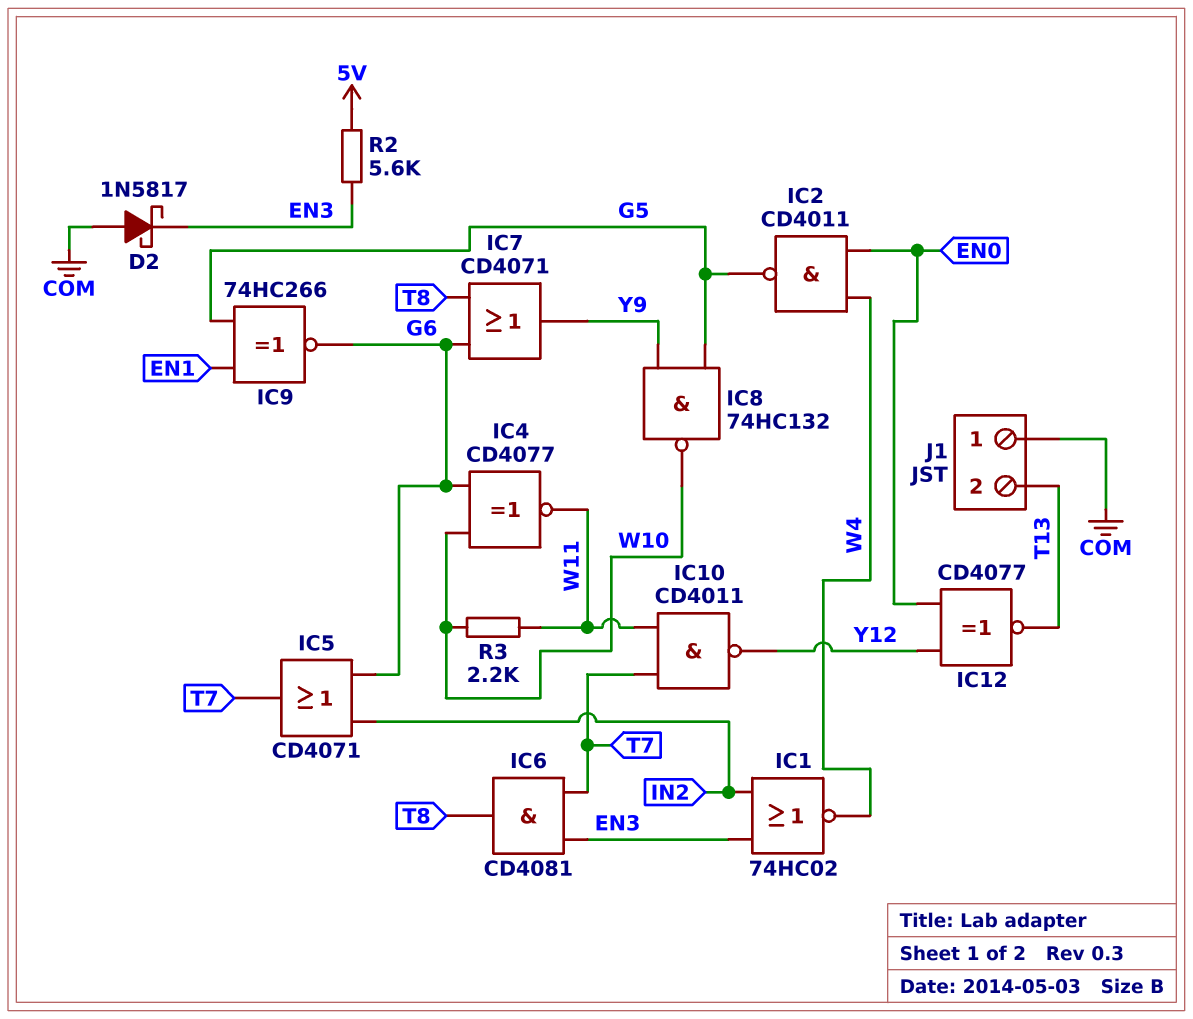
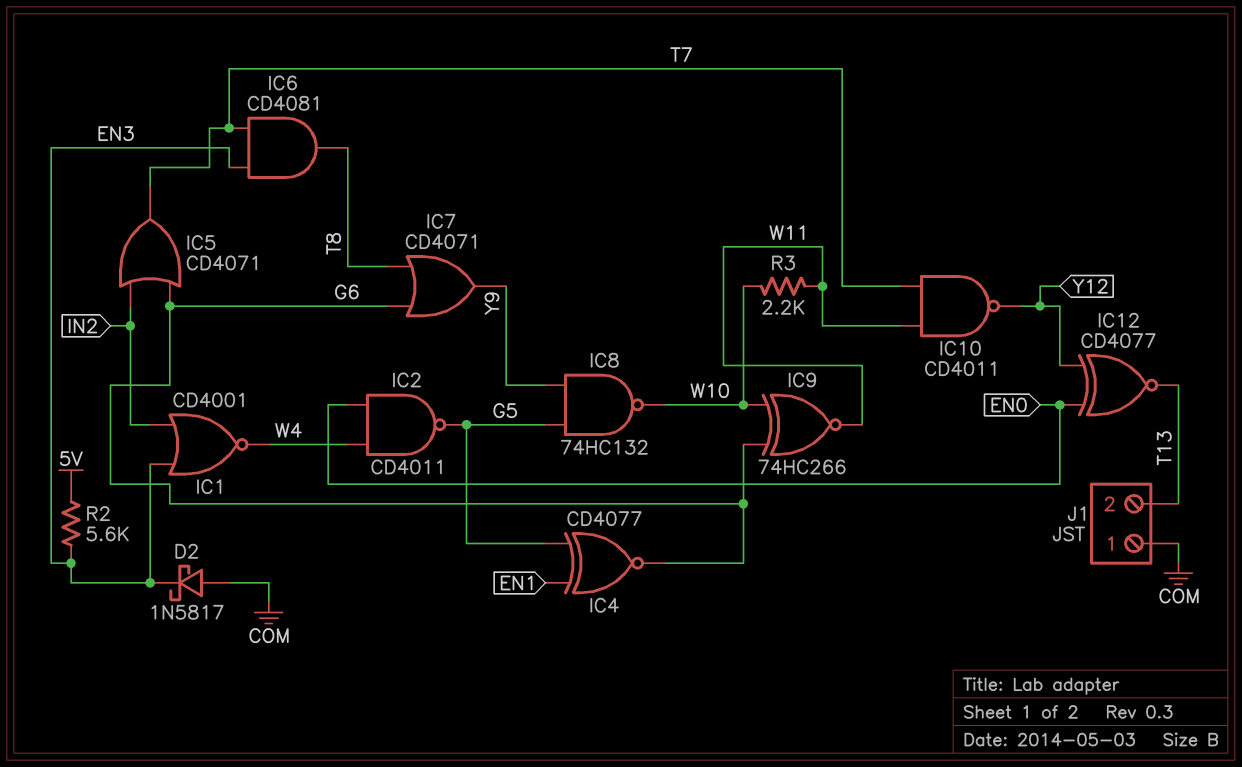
IC1: NOR 74HC02 (in EN3, in IN2, out W4) -> NOR CD4001 (in EN3, in IN2, out W4)
IC4: XNOR CD4077 (in G6, in W10, out W11) -> XNOR CD4077 (in EN1, in G5, out G6)
IC9: XNOR 74HC266 (in EN1, in G5, out G6) -> XNOR 74HC266 (in G6, in W10, out W11)

